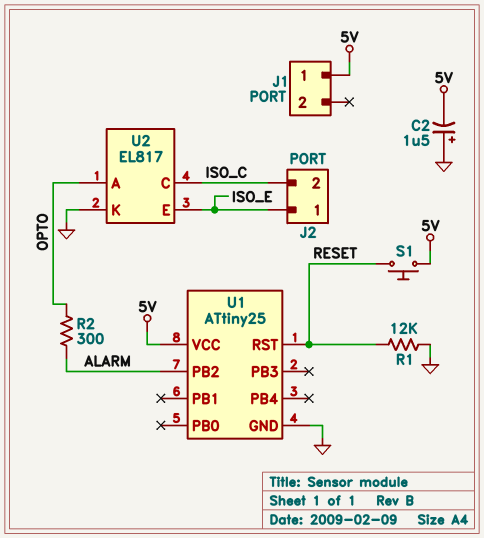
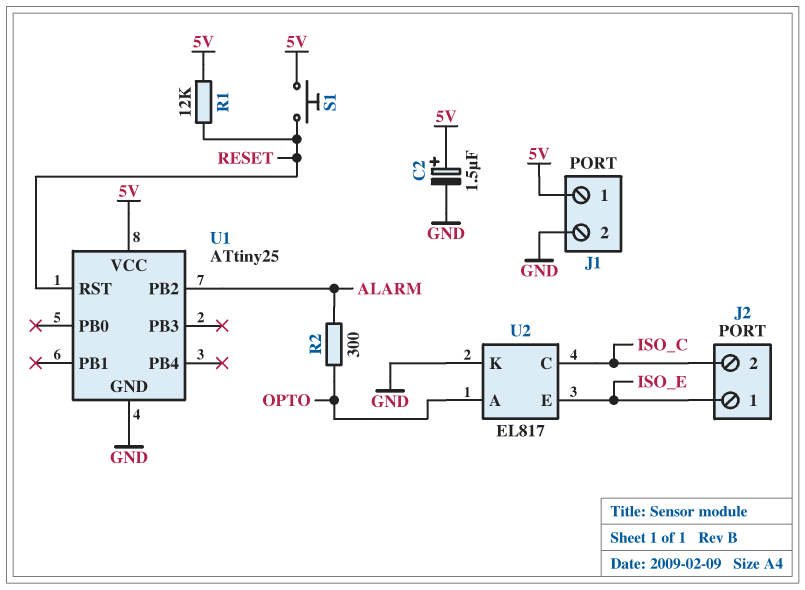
C2: 1.5uF (plus GND, minus 5V) -> 1.5uF (plus 5V, minus GND)
J1 pin 2: none -> GND
R1: 12k (GND, RESET) -> 12k (5V, RESET)

